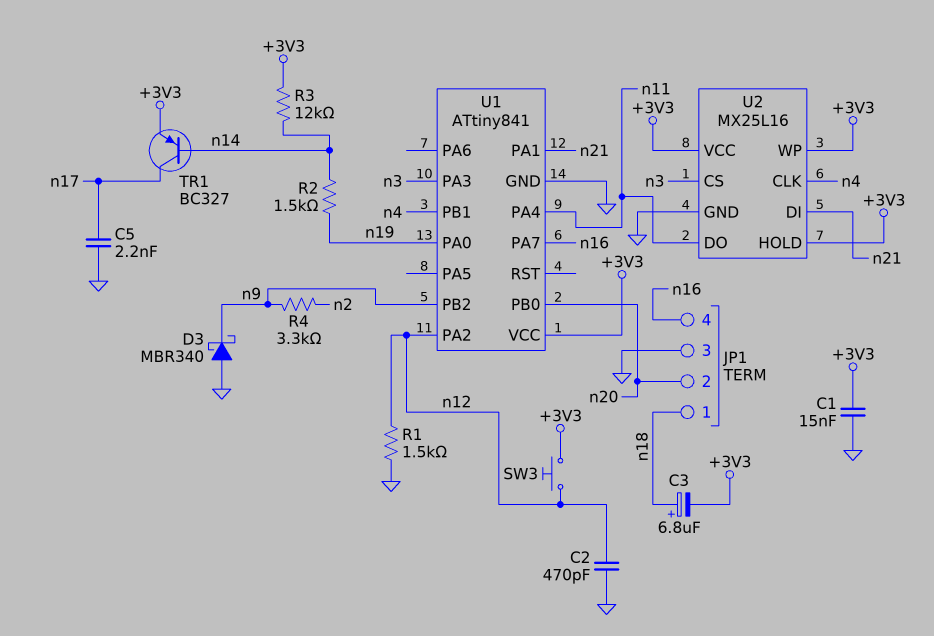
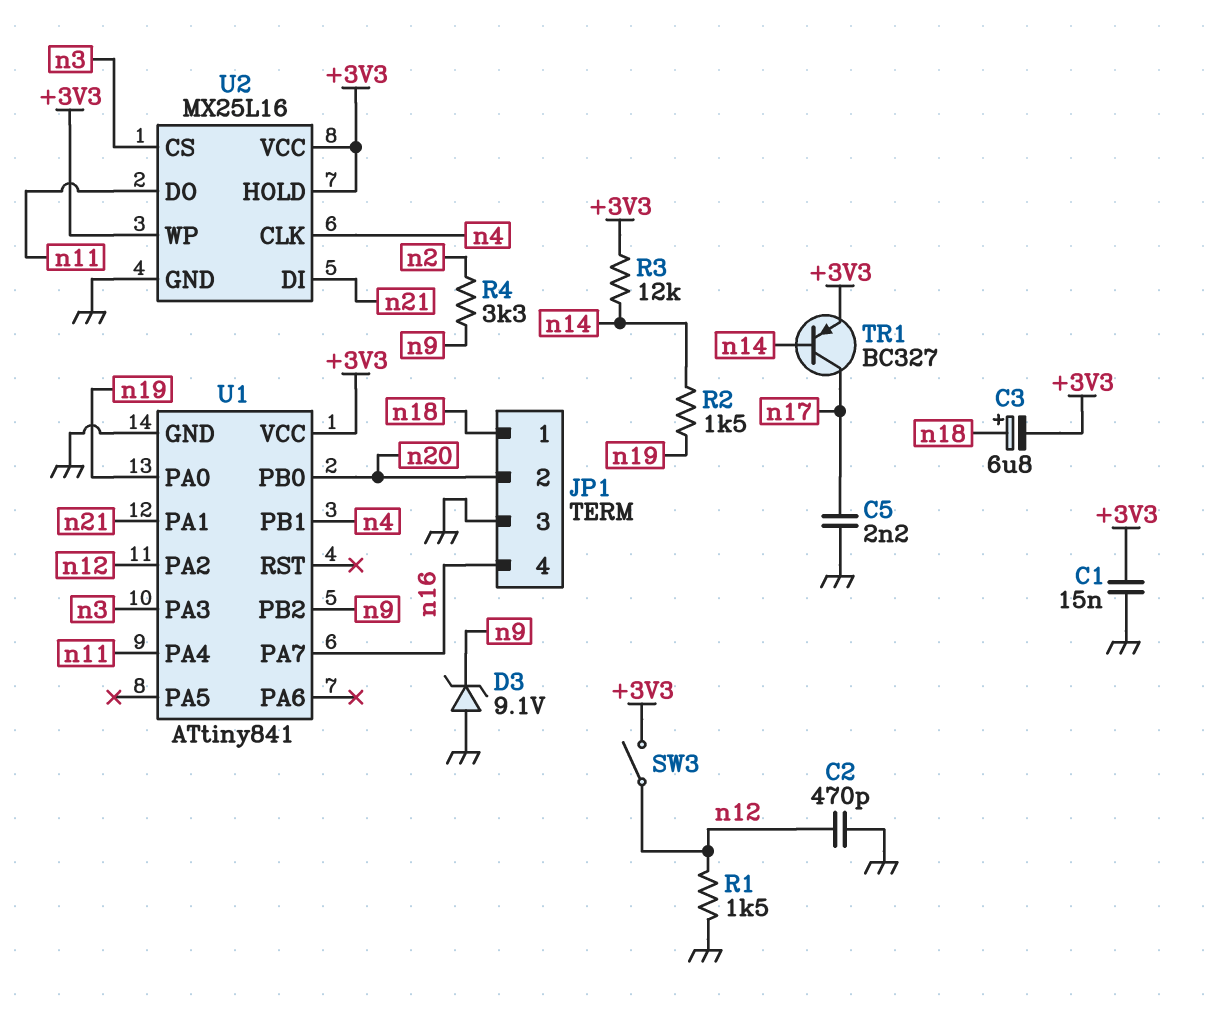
D3: schottky MBR340 (A GND, K n9) -> zener 9.1V (A GND, K n9)
SW3: button (+3V3, n12) -> switch (+3V3, n12)

